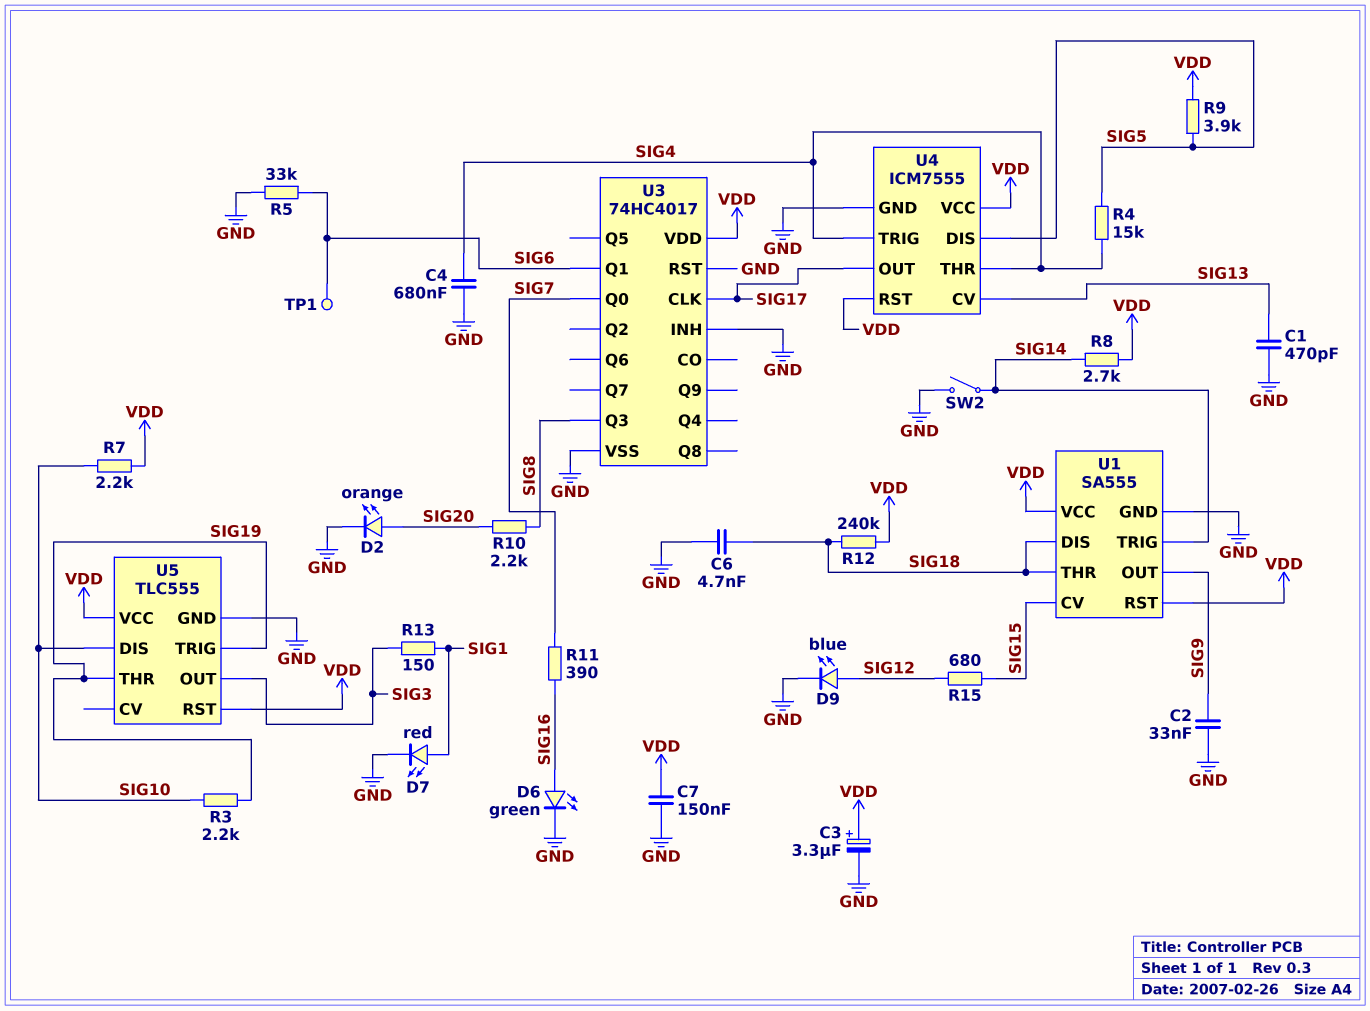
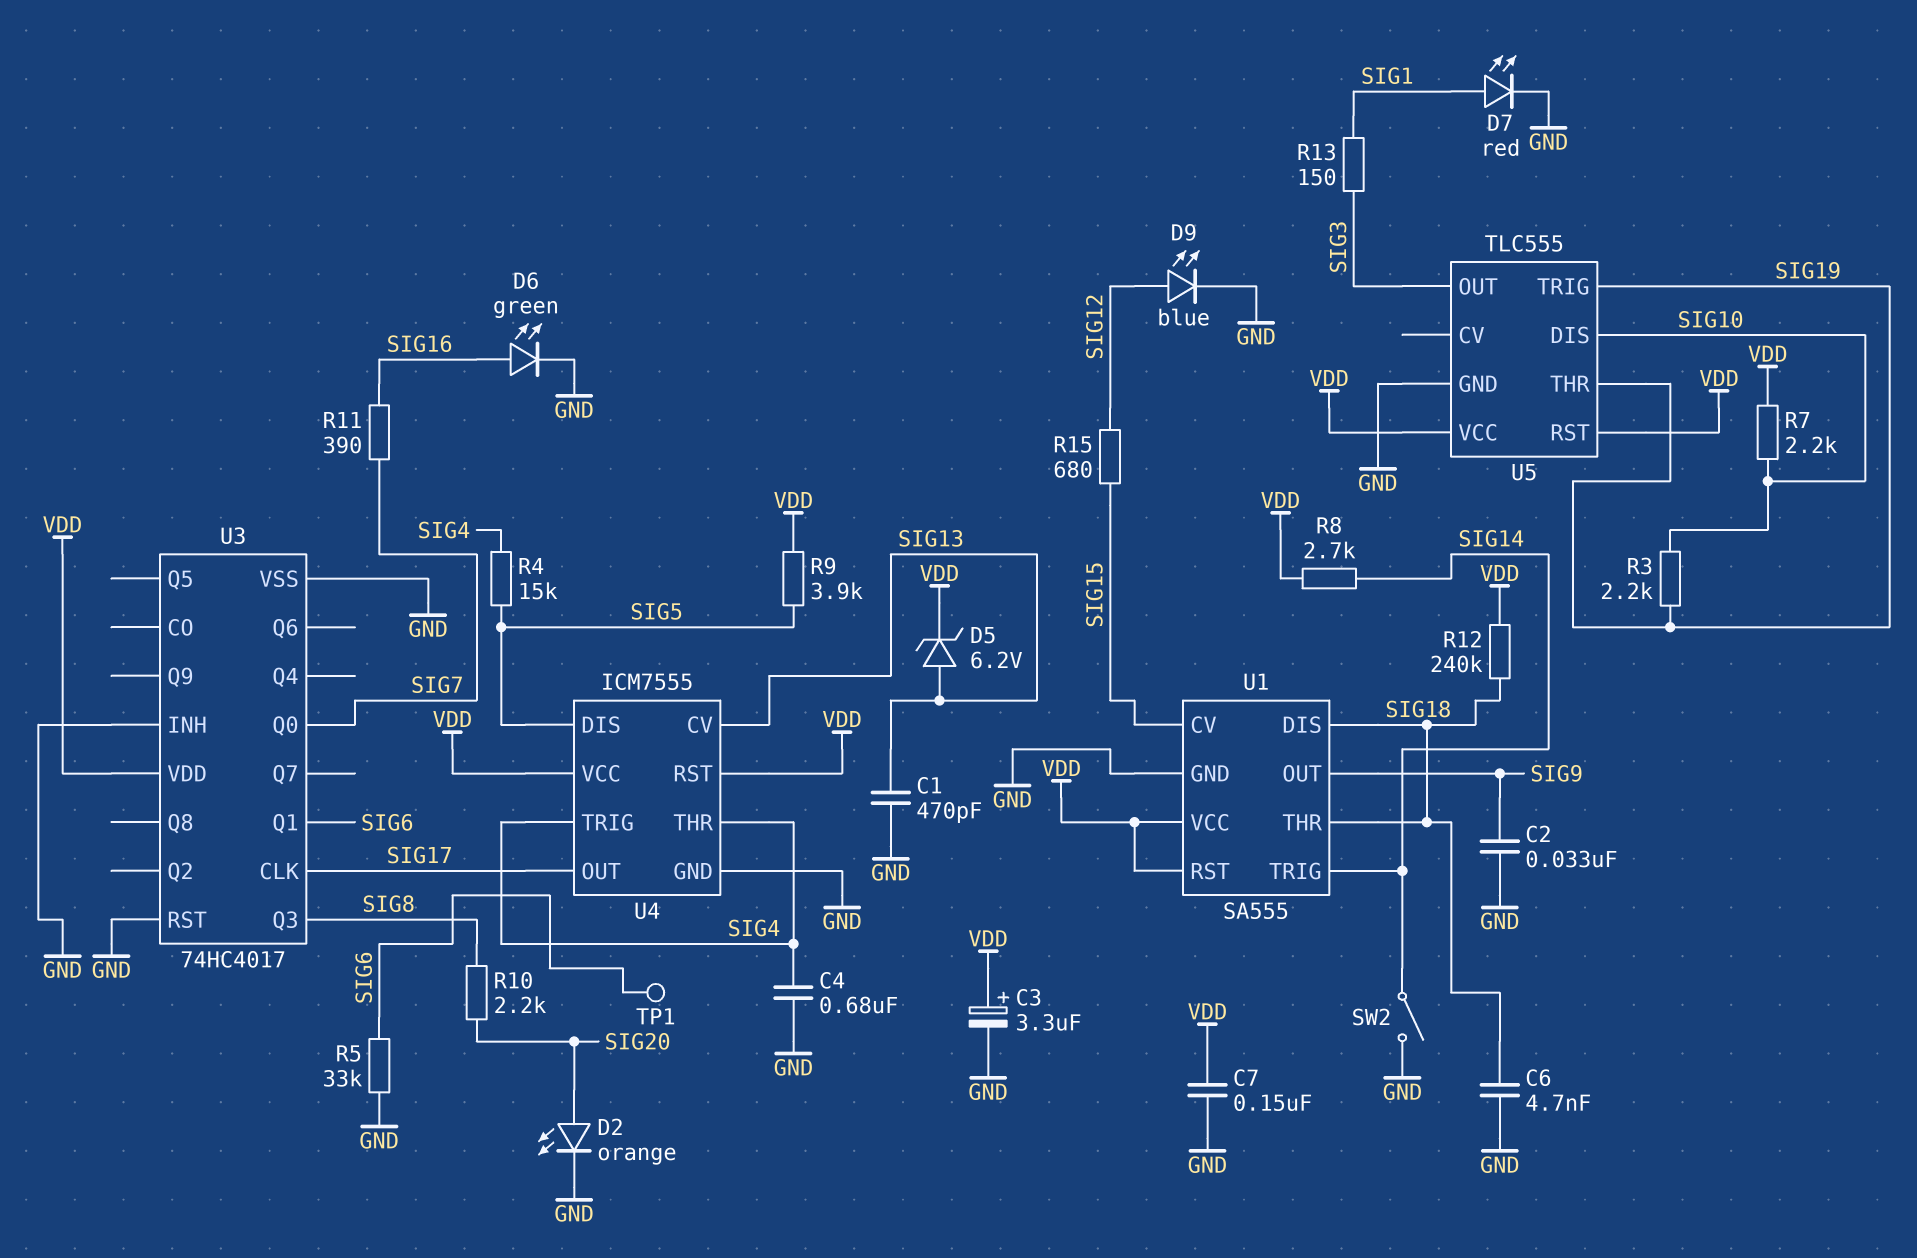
D5: none -> zener 6.2V (A SIG13, K VDD)

